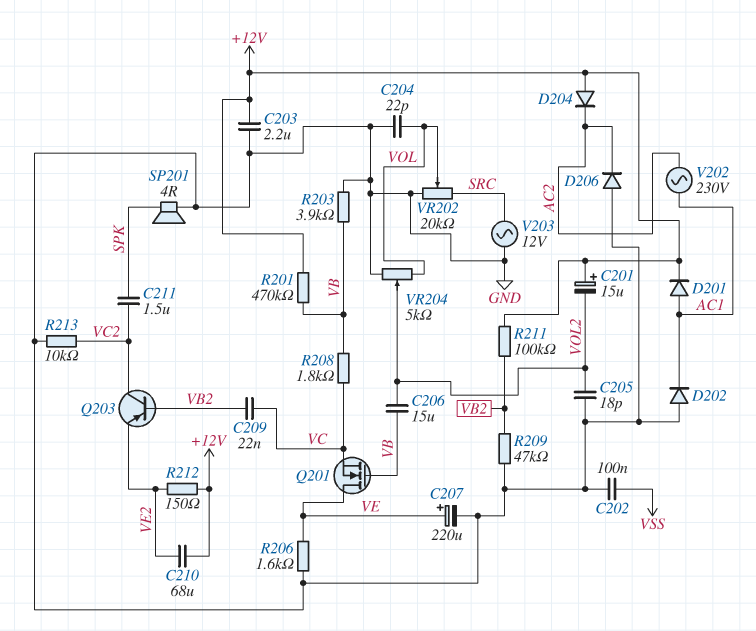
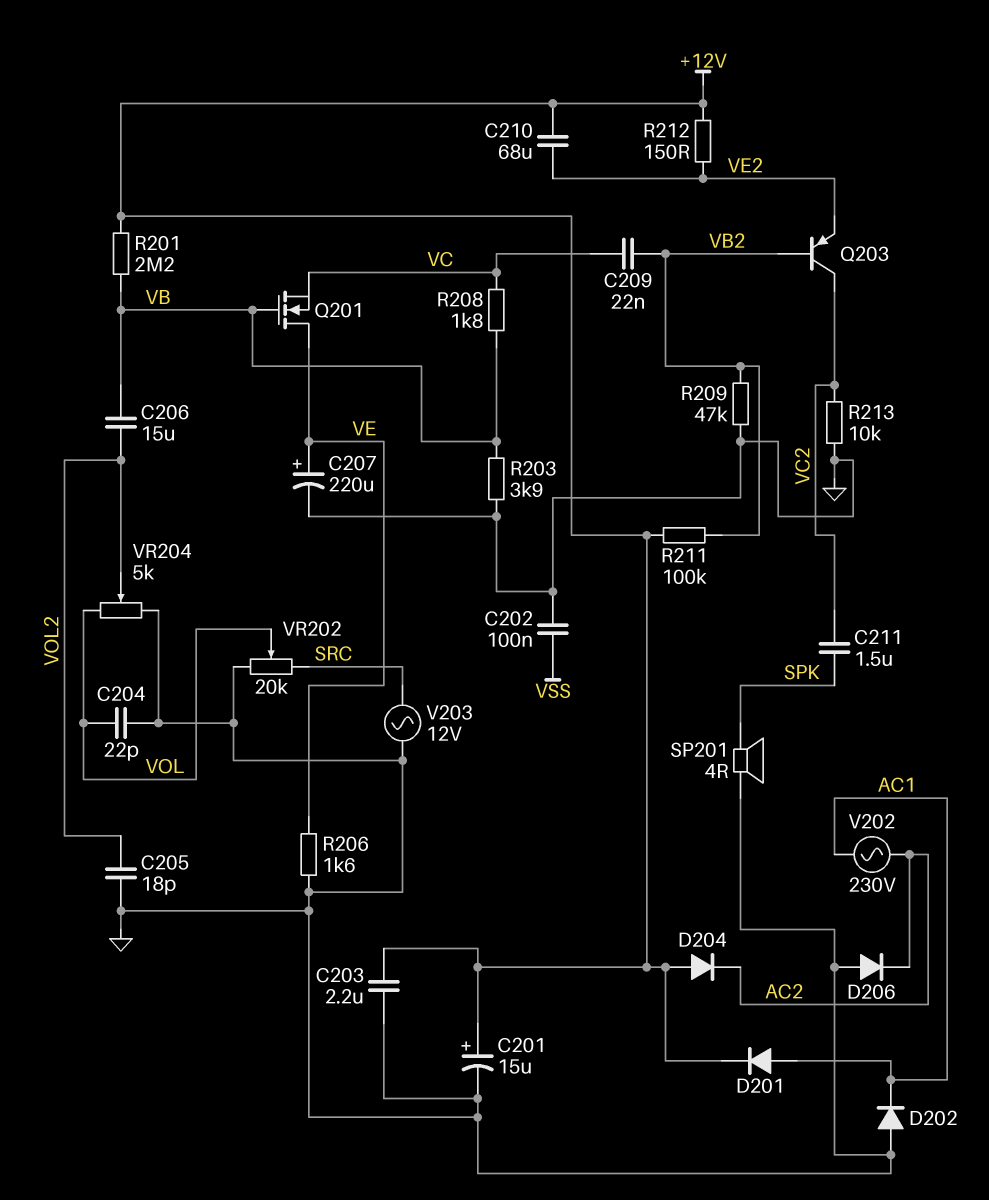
C201: 15uF (plus +12V, minus VOL2) -> 15uF (plus +12V, minus GND)
R201: 470k (+12V, VB) -> 2.2M (+12V, VB)

